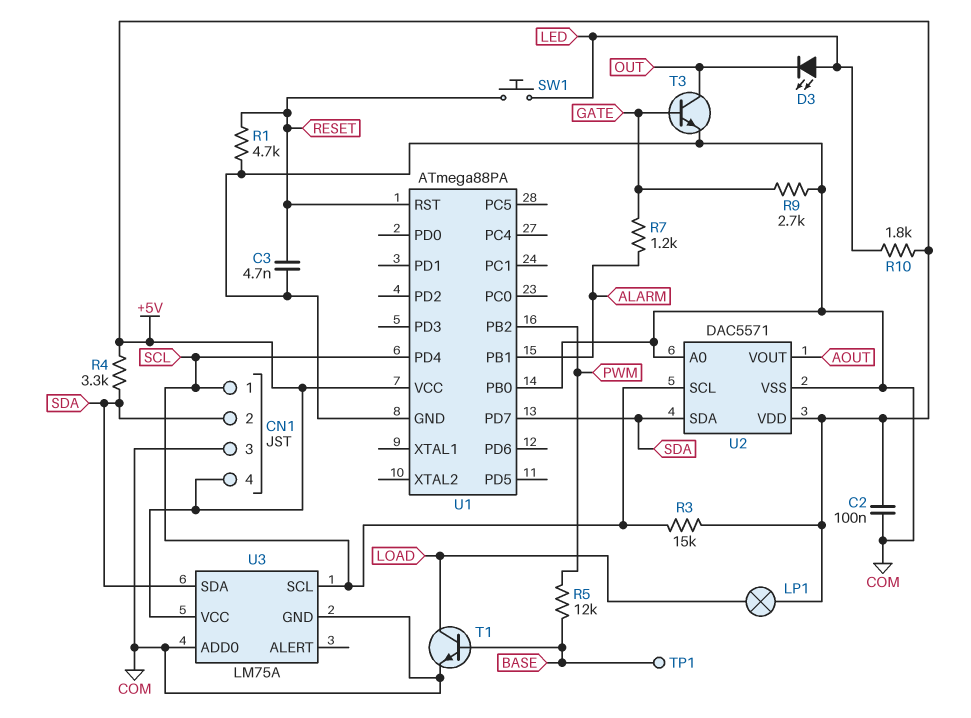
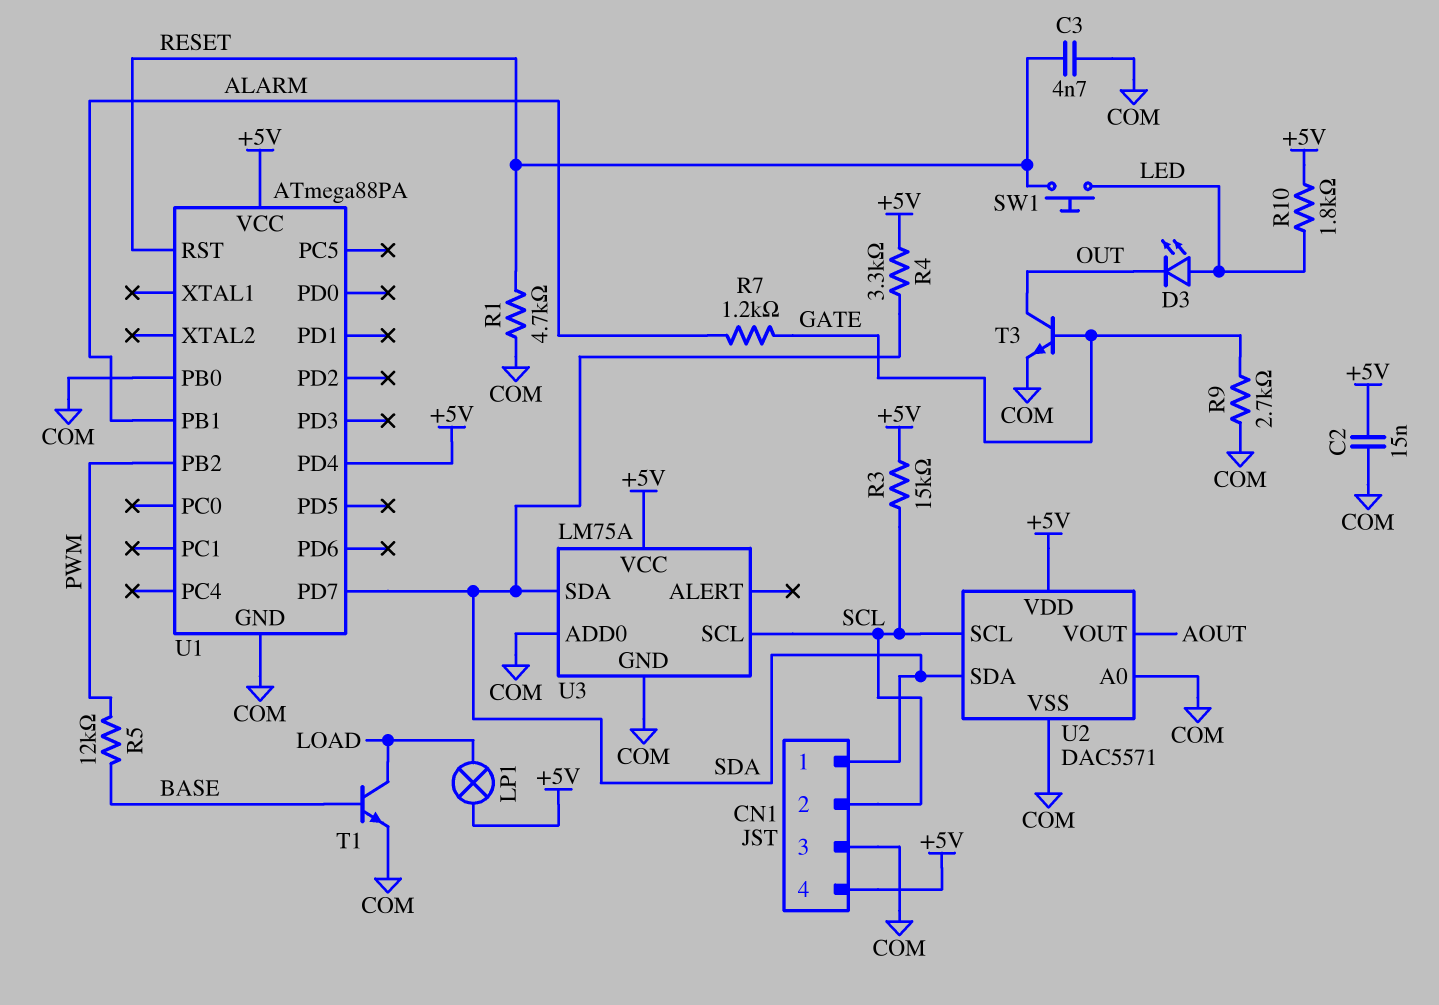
C2: 100nF (+5V, COM) -> 15nF (+5V, COM)
CN1 pin 1: SCL -> SDA
CN1 pin 2: SDA -> SCL
TP1: test point (BASE) -> none
U1 pin PD4: SCL -> +5V

